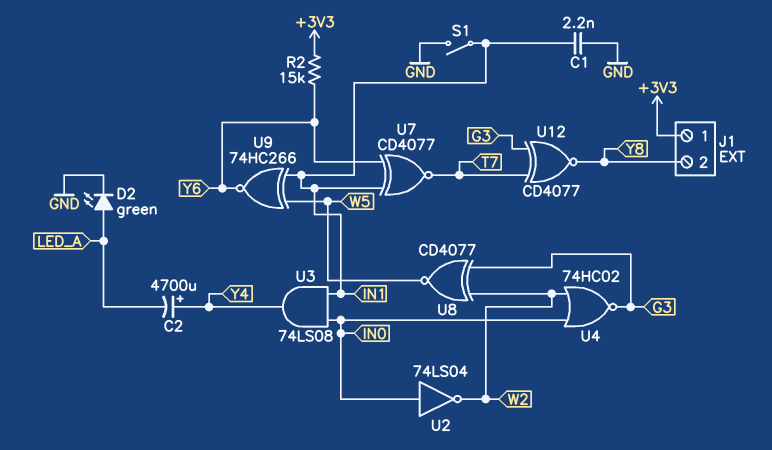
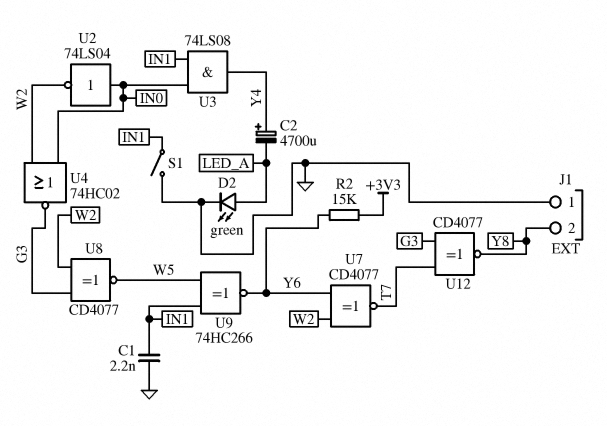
J1 pin 1: +3V3 -> GND
U7: XNOR CD4077 (in IN1, in Y6, out T7) -> XNOR CD4077 (in W2, in Y6, out T7)

